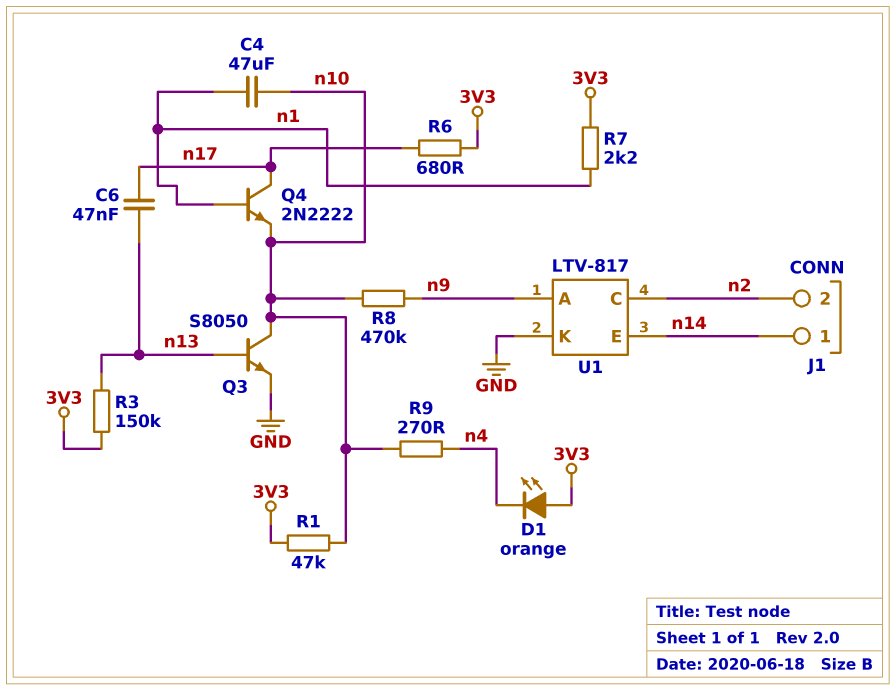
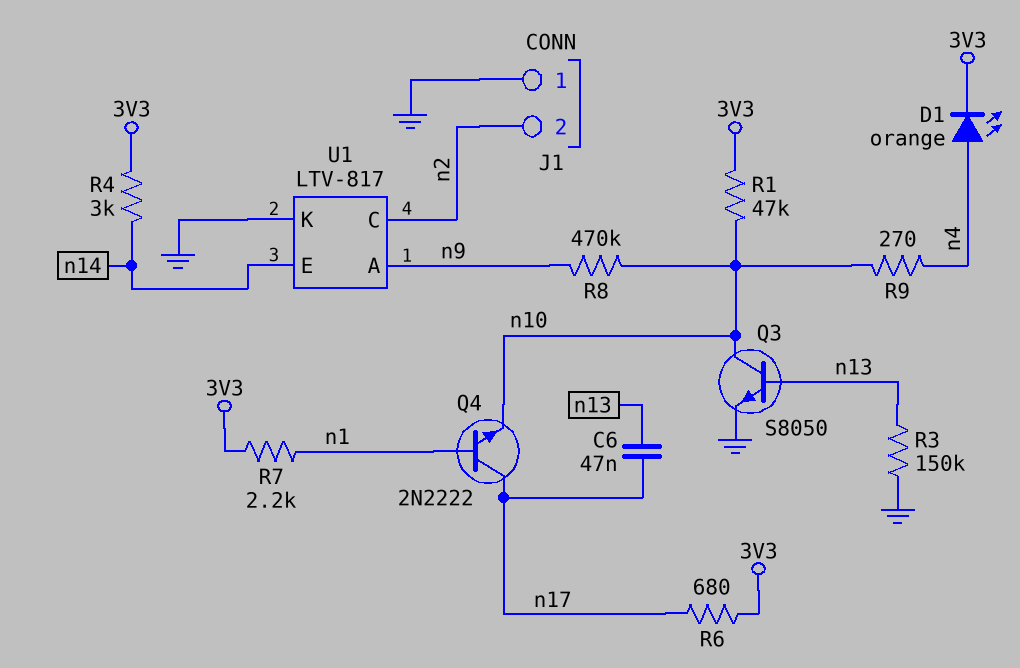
C4: 47uF (n1, n10) -> none
D1: LED orange (A 3V3, K n4) -> LED orange (A n4, K 3V3)
J1 pin 1: n14 -> GND
R3: 150k (3V3, n13) -> 150k (GND, n13)
R4: none -> 3k (3V3, n14)

